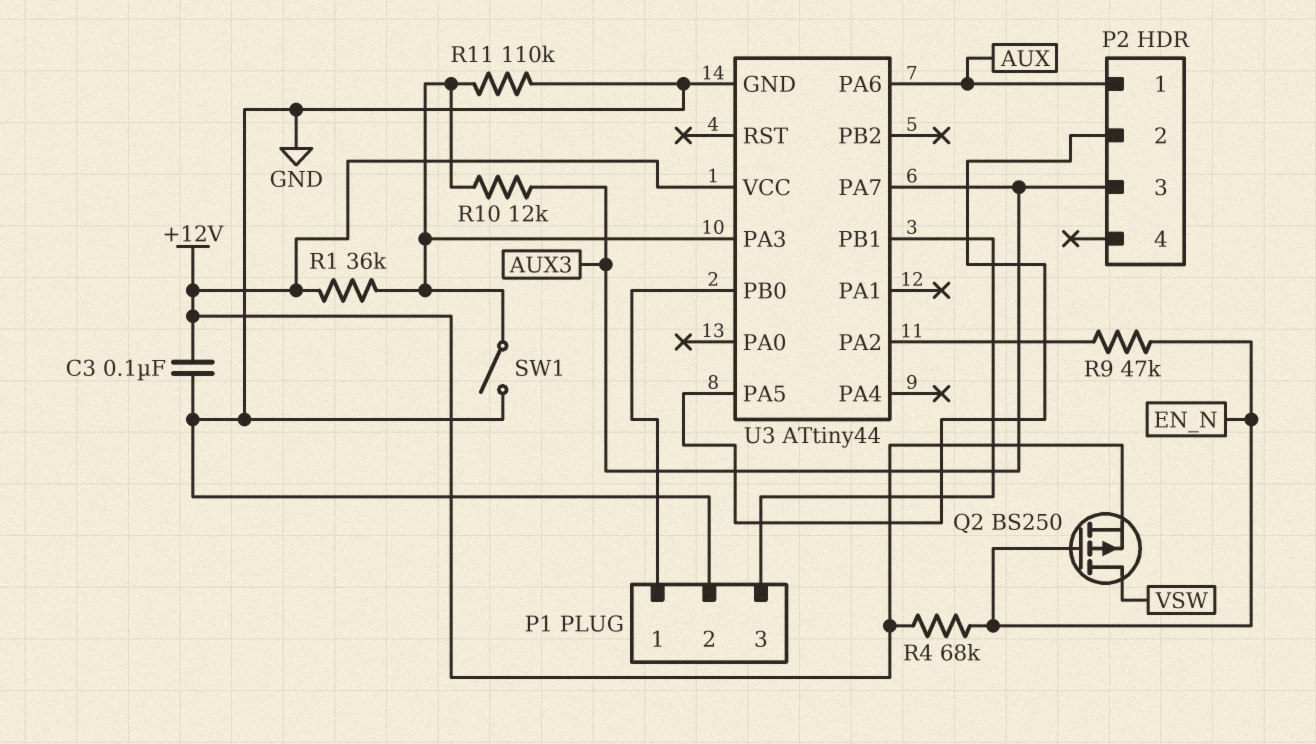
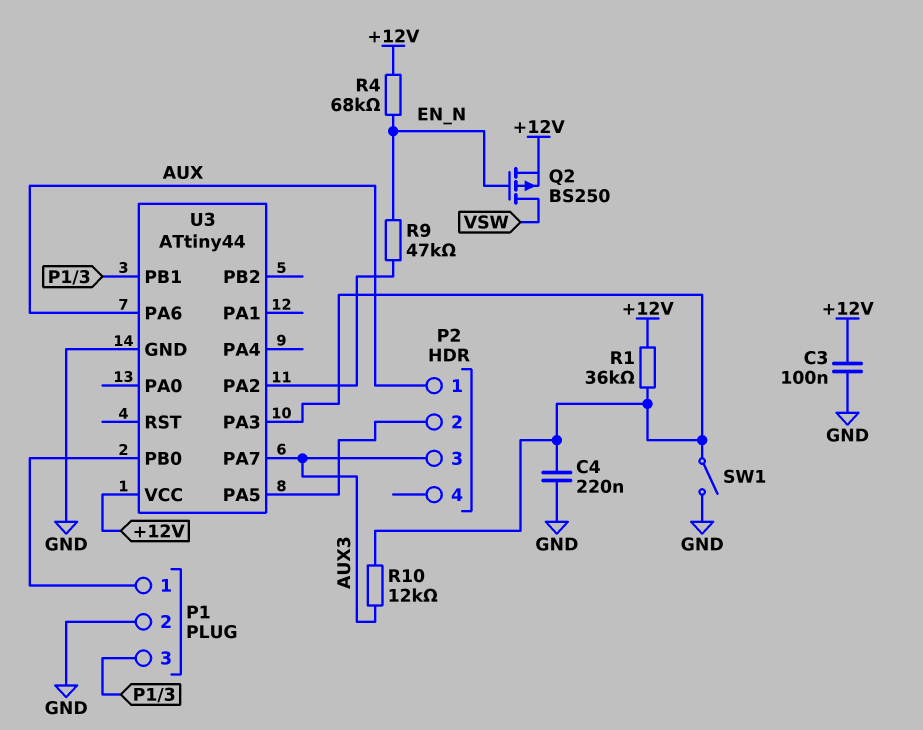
C4: none -> 220nF (GND, U3/PA3)
R11: 110k (GND, U3/PA3) -> none

